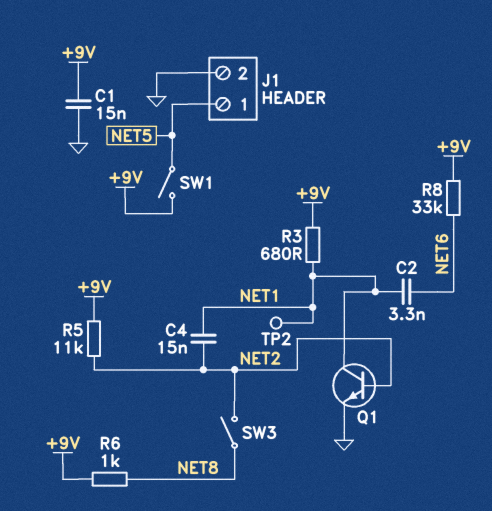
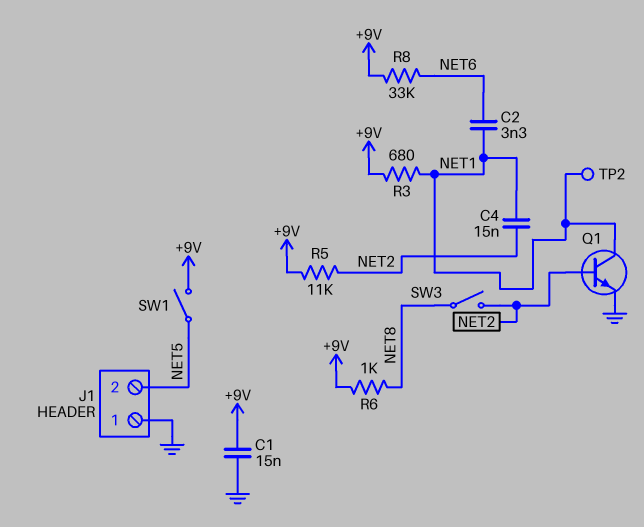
J1 pin 1: NET5 -> GND
J1 pin 2: GND -> NET5

